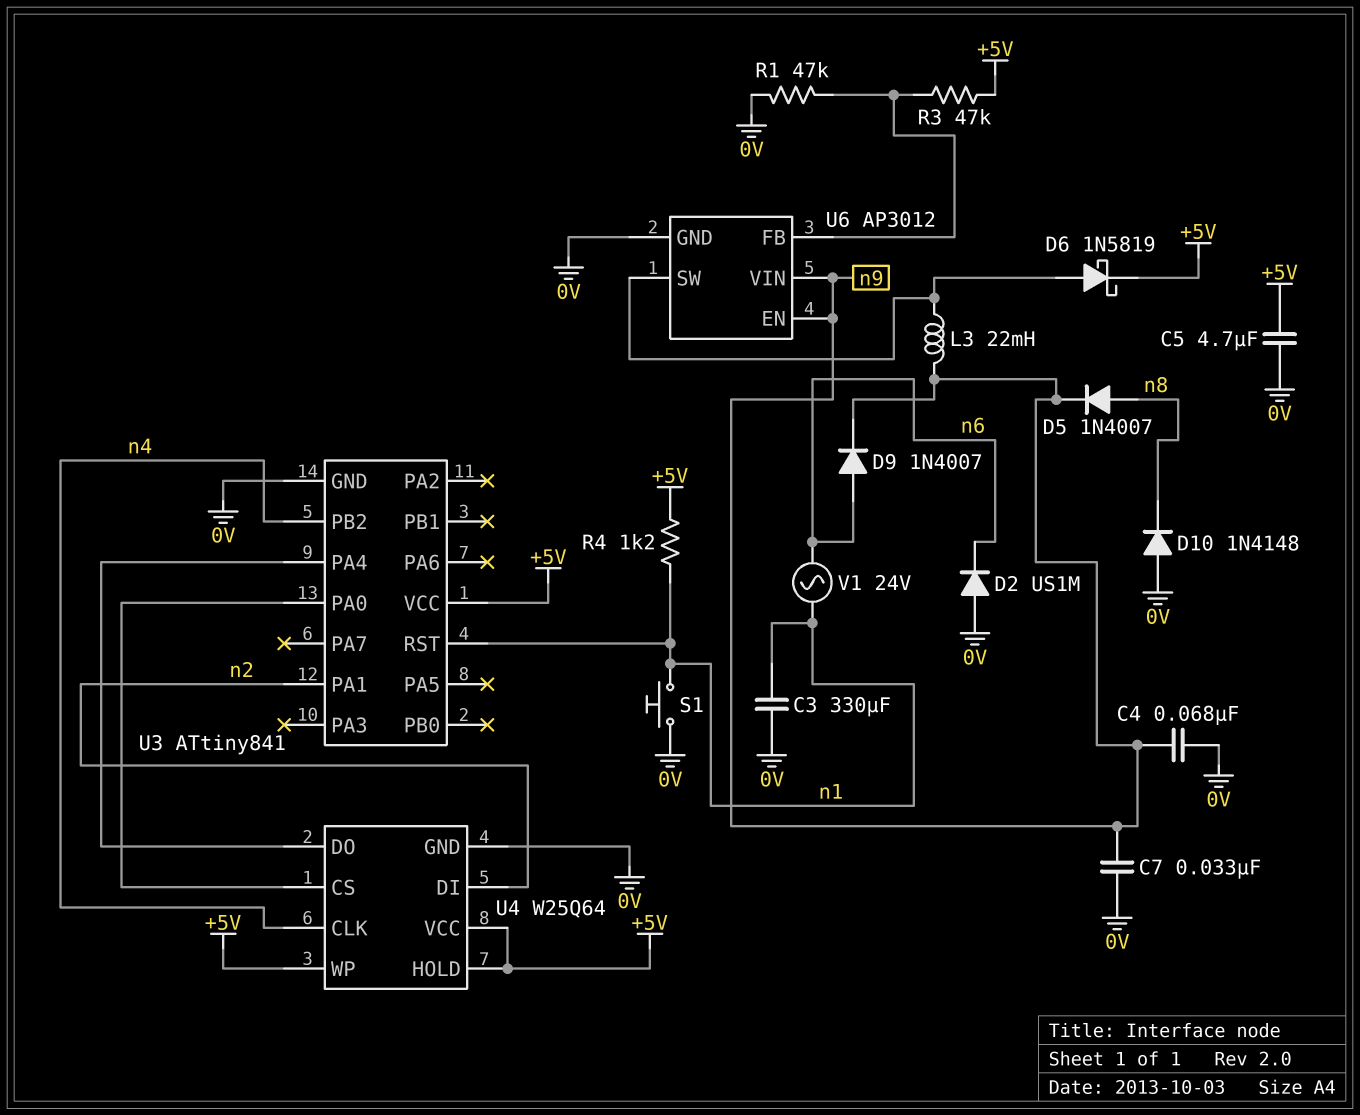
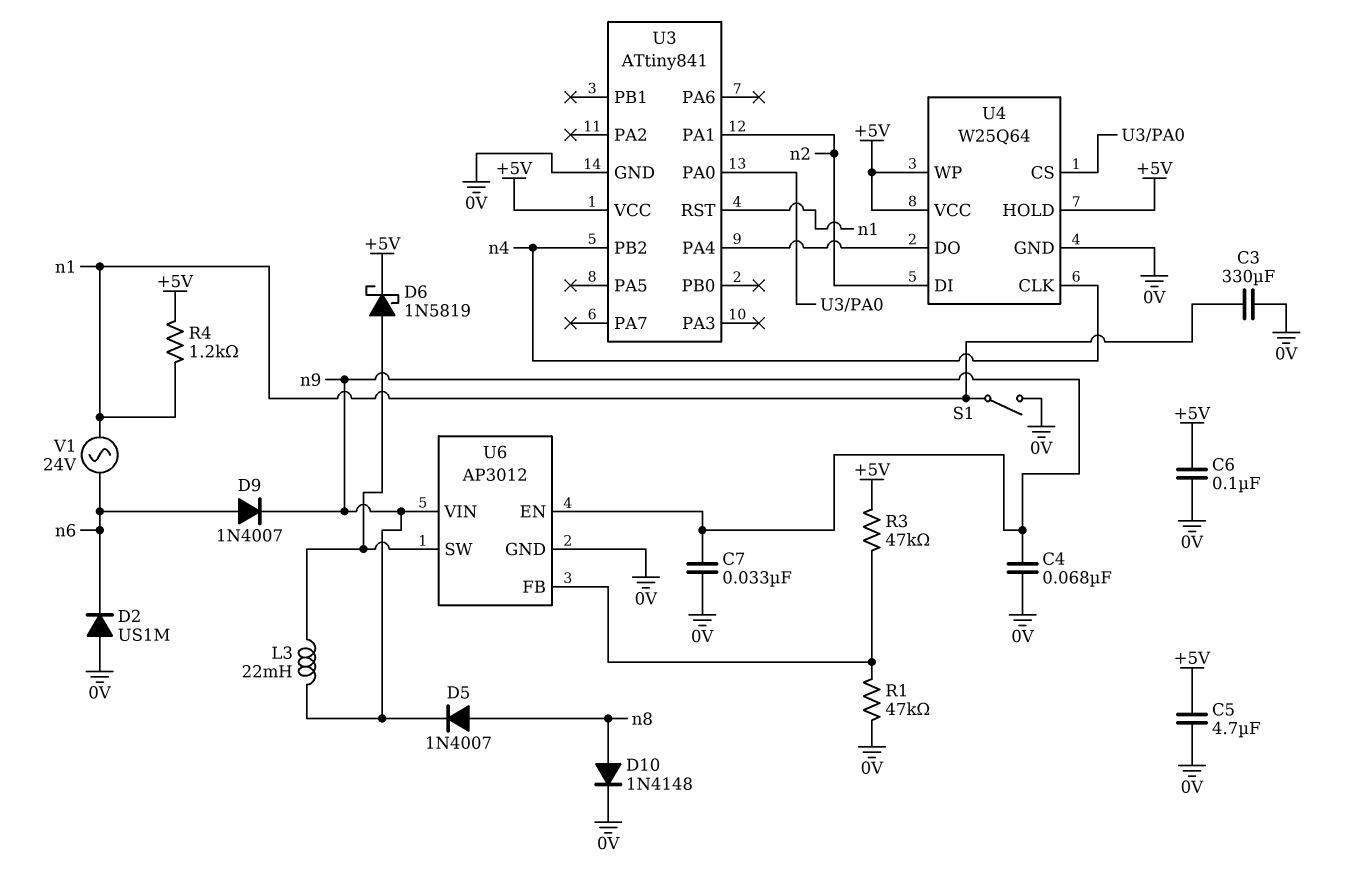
C6: none -> 100nF (+5V, 0V)
D10: diode 1N4148 (A 0V, K n8) -> diode 1N4148 (A n8, K 0V)
S1: button (0V, n1) -> switch (0V, n1)

